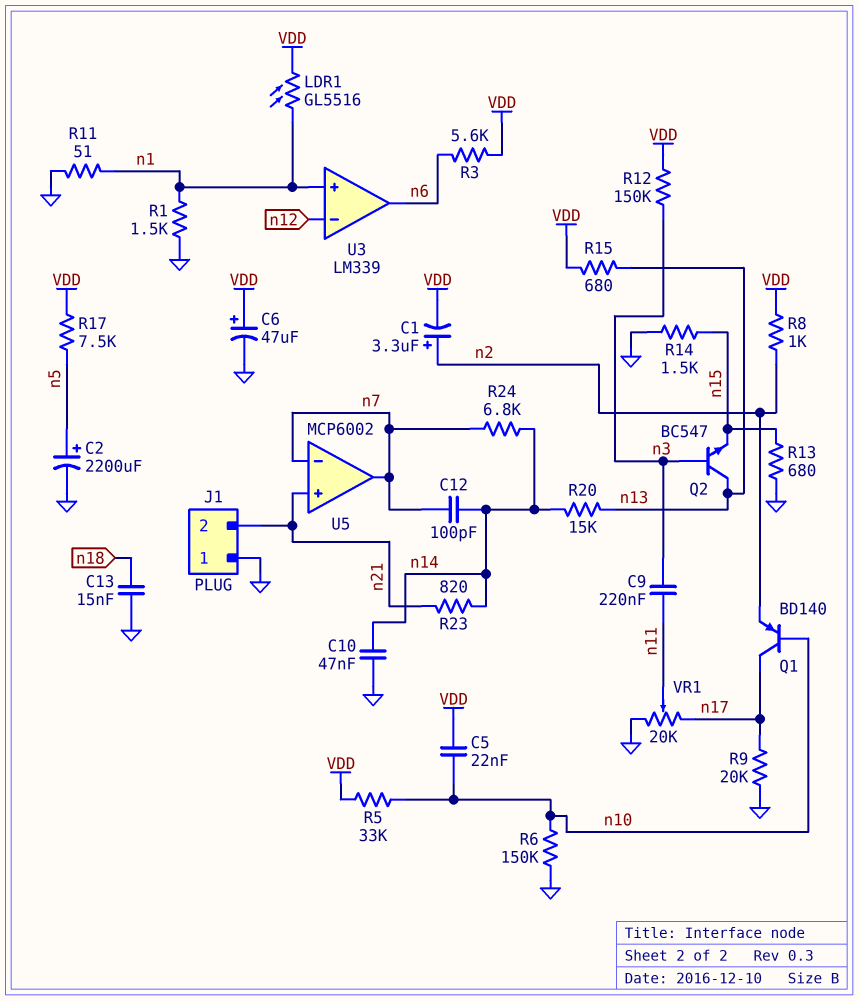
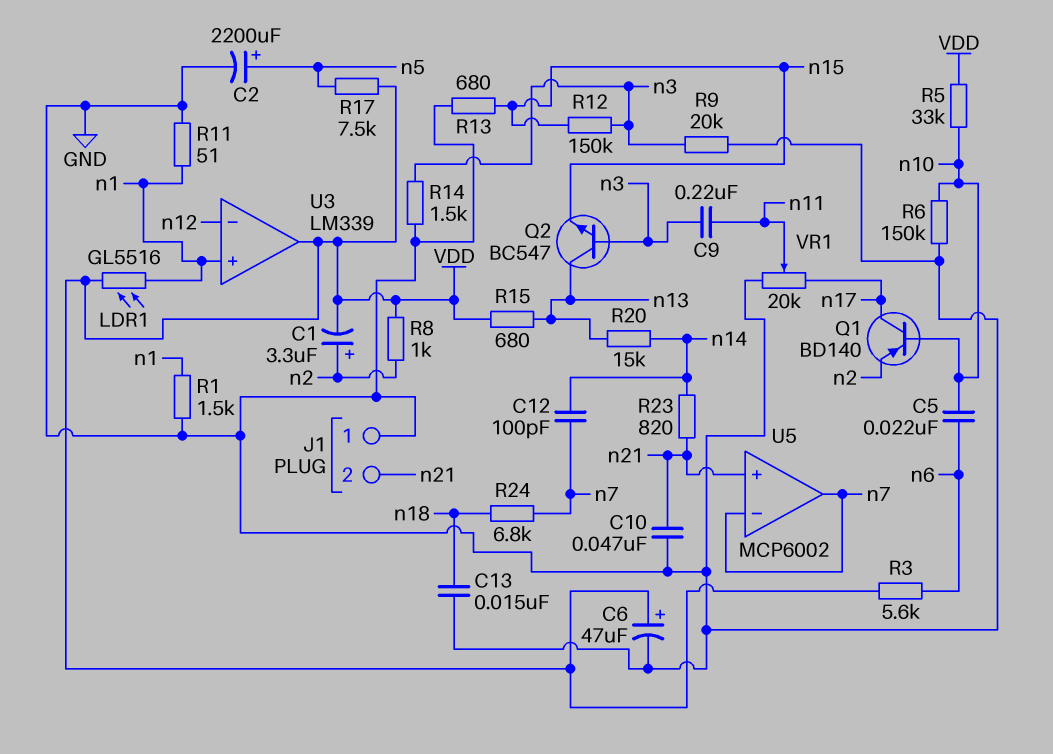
C5: 22nF (VDD, n10) -> 22nF (n6, n10)
C10: 47nF (GND, n14) -> 47nF (GND, n21)
R9: 20k (GND, n17) -> 20k (GND, n3)
R12: 150k (VDD, n3) -> 150k (n3, n15)
R14: 1.5k (GND, n15) -> 1.5k (GND, n3)
R24: 6.8k (n7, n14) -> 6.8k (n7, n18)
U3 pin out: n6 -> VDD

